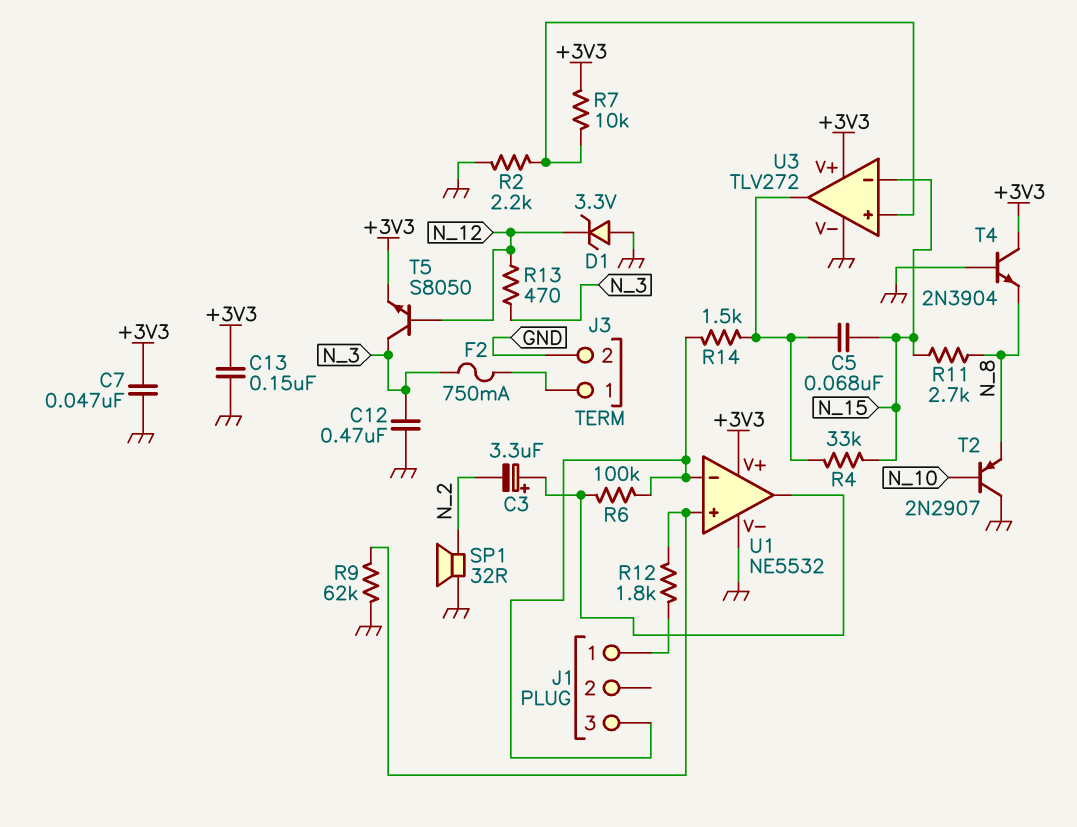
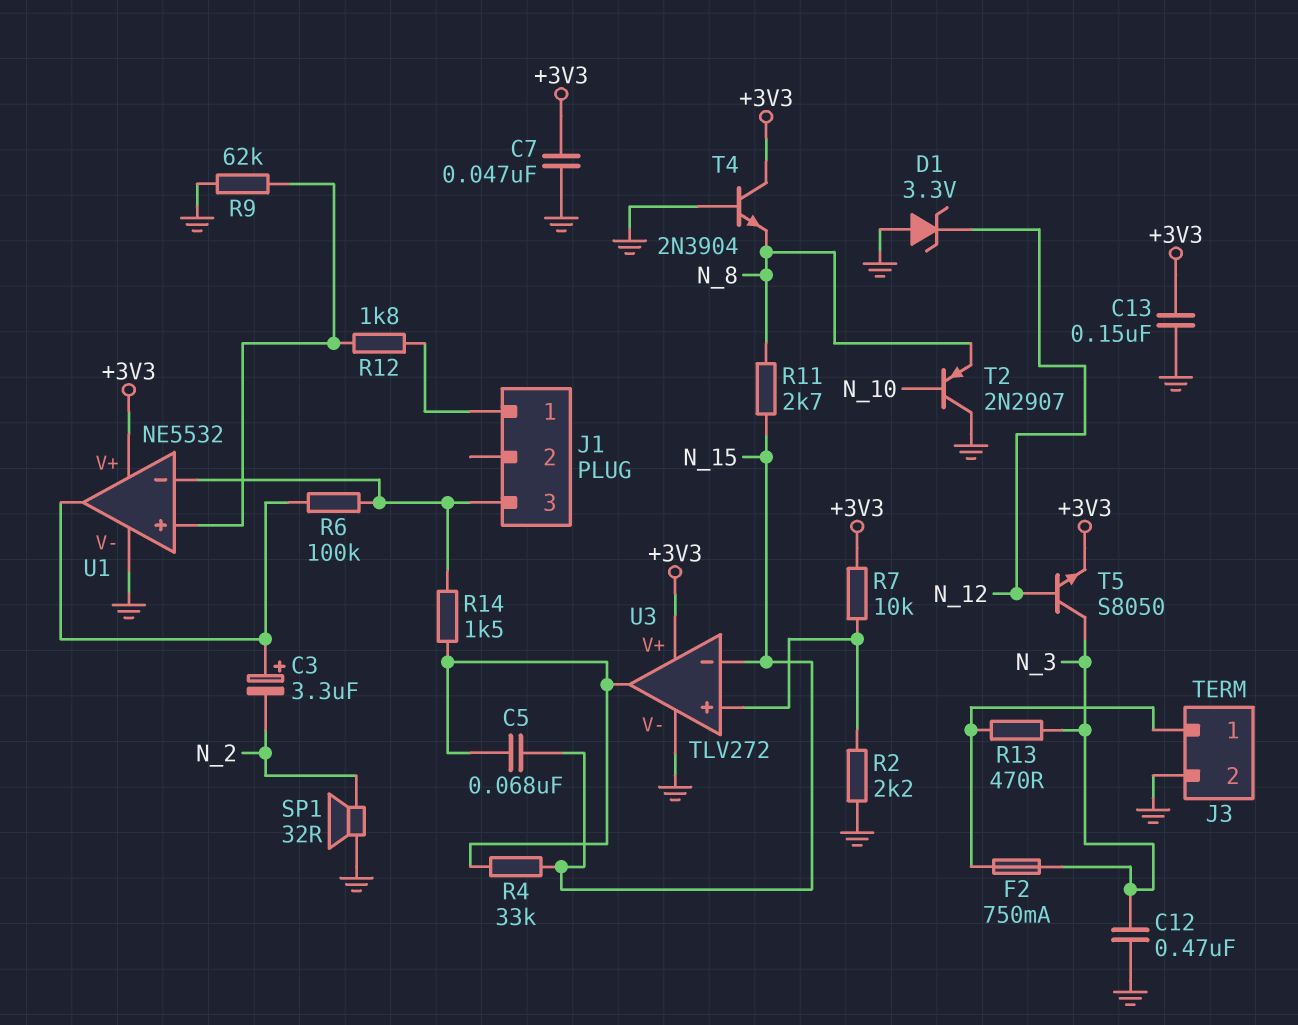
R13: 470 (N_3, N_12) -> 470 (J3/1, N_3)

